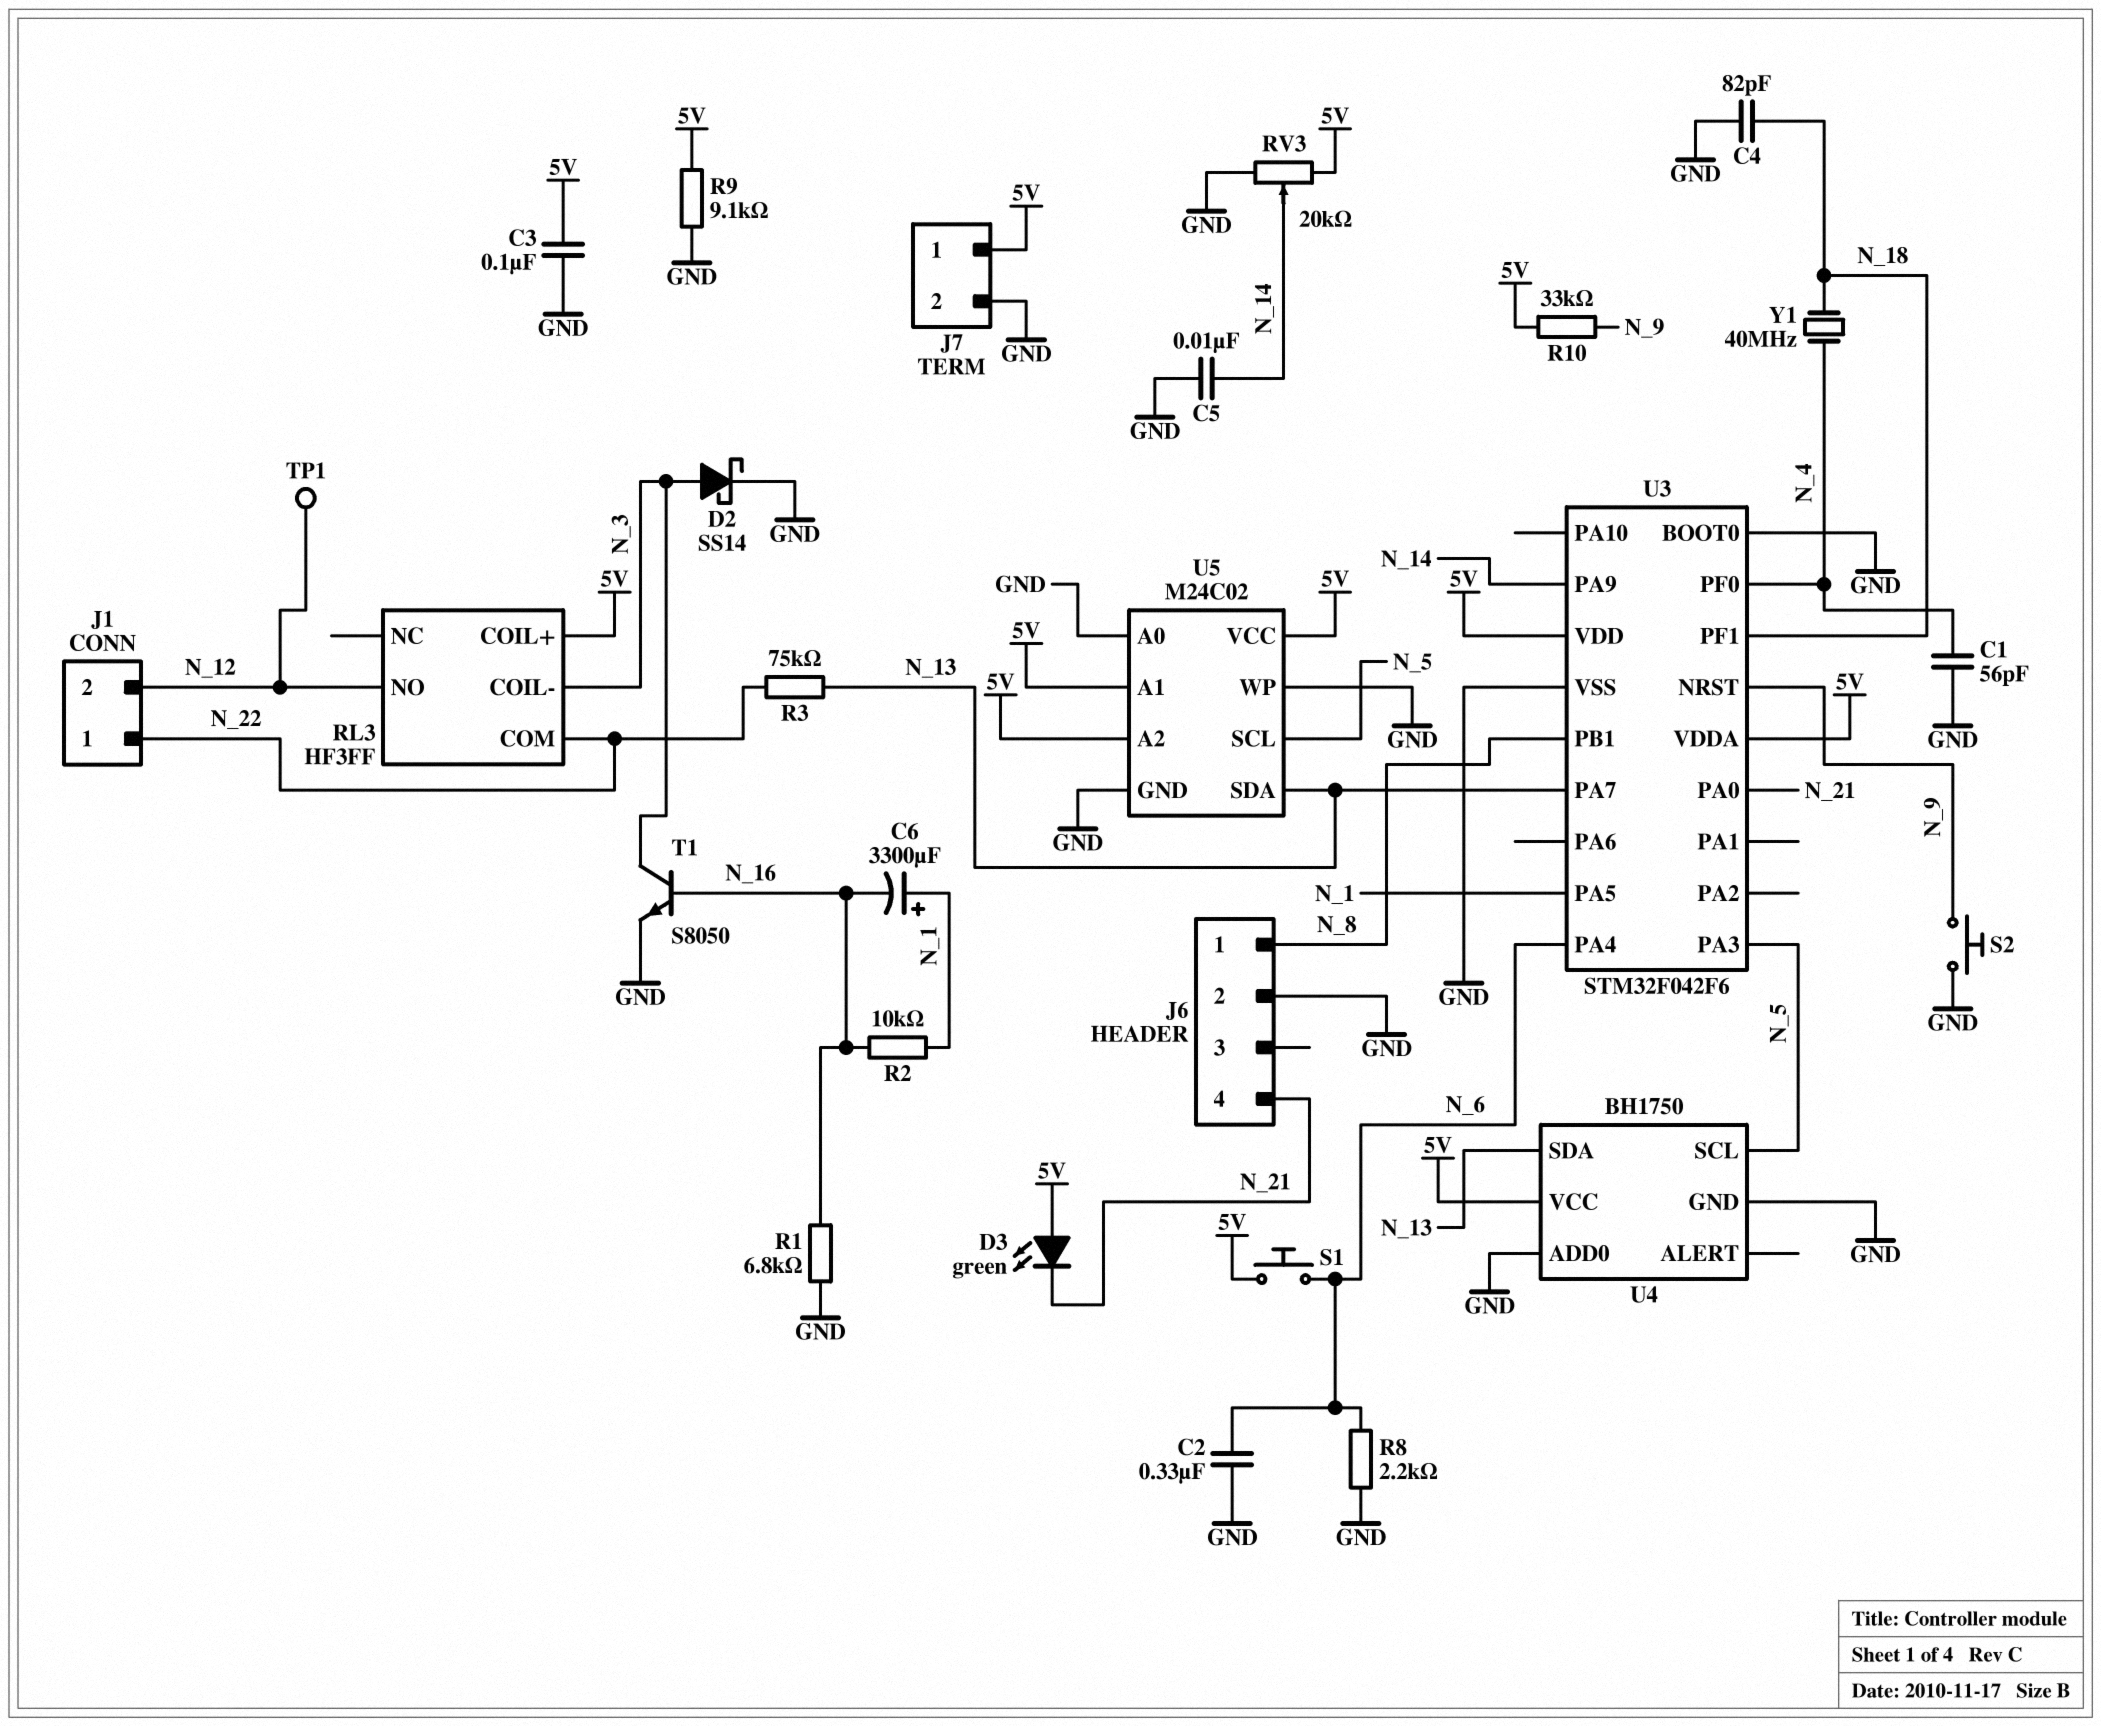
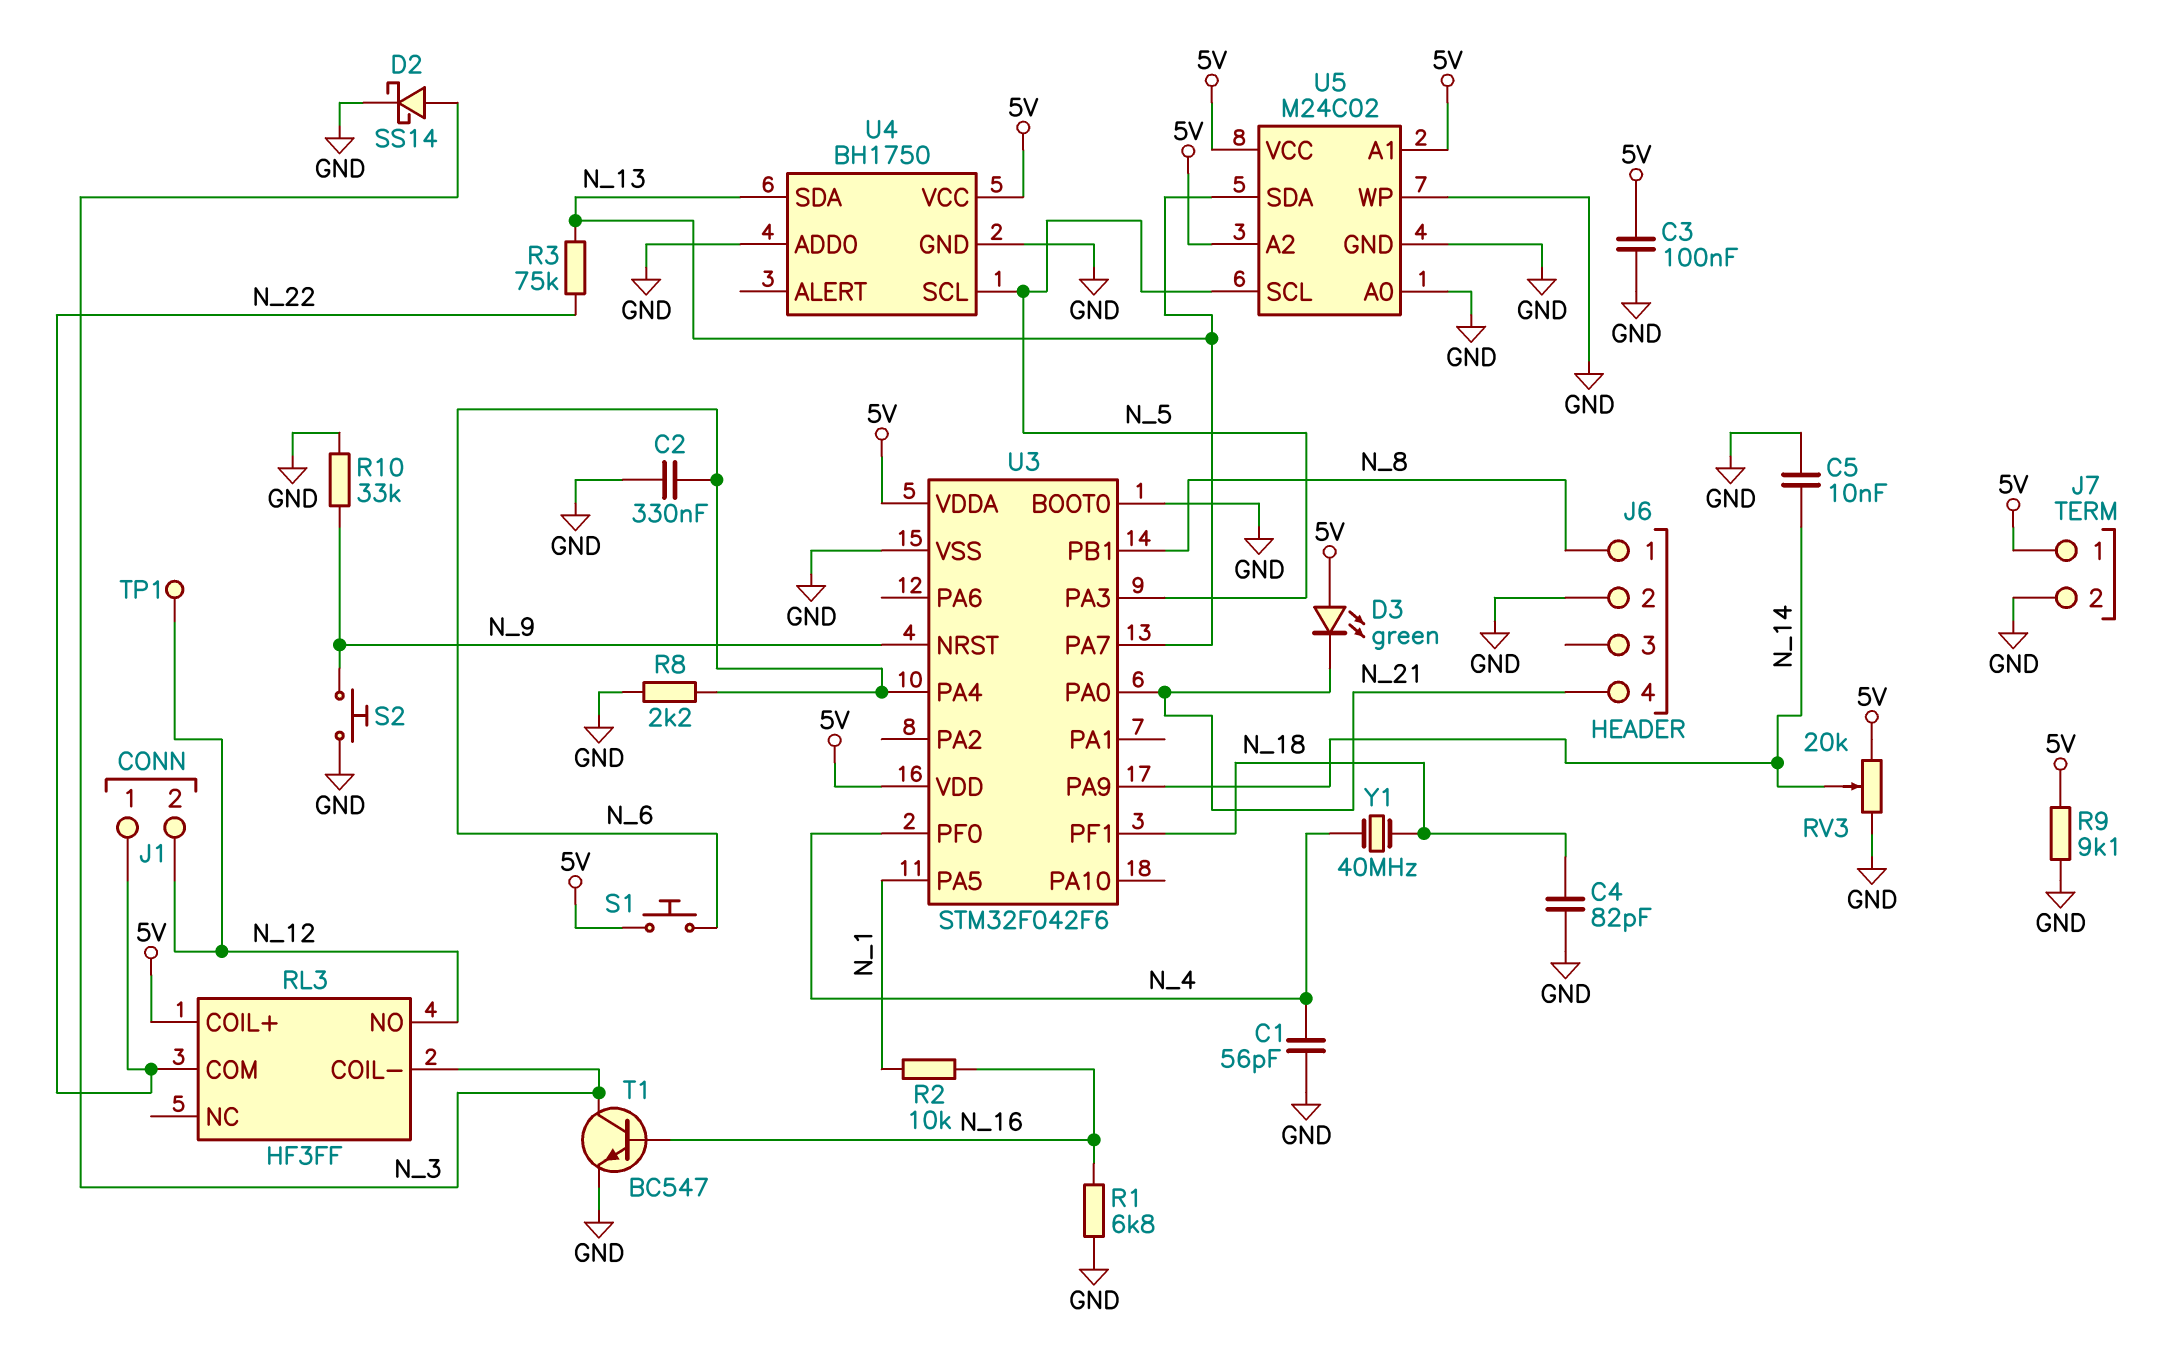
C6: 3300uF (plus N_1, minus N_16) -> none
R10: 33k (5V, N_9) -> 33k (GND, N_9)
T1: NPN S8050 (B N_16, C N_3, E GND) -> NPN BC547 (B N_16, C N_3, E GND)

